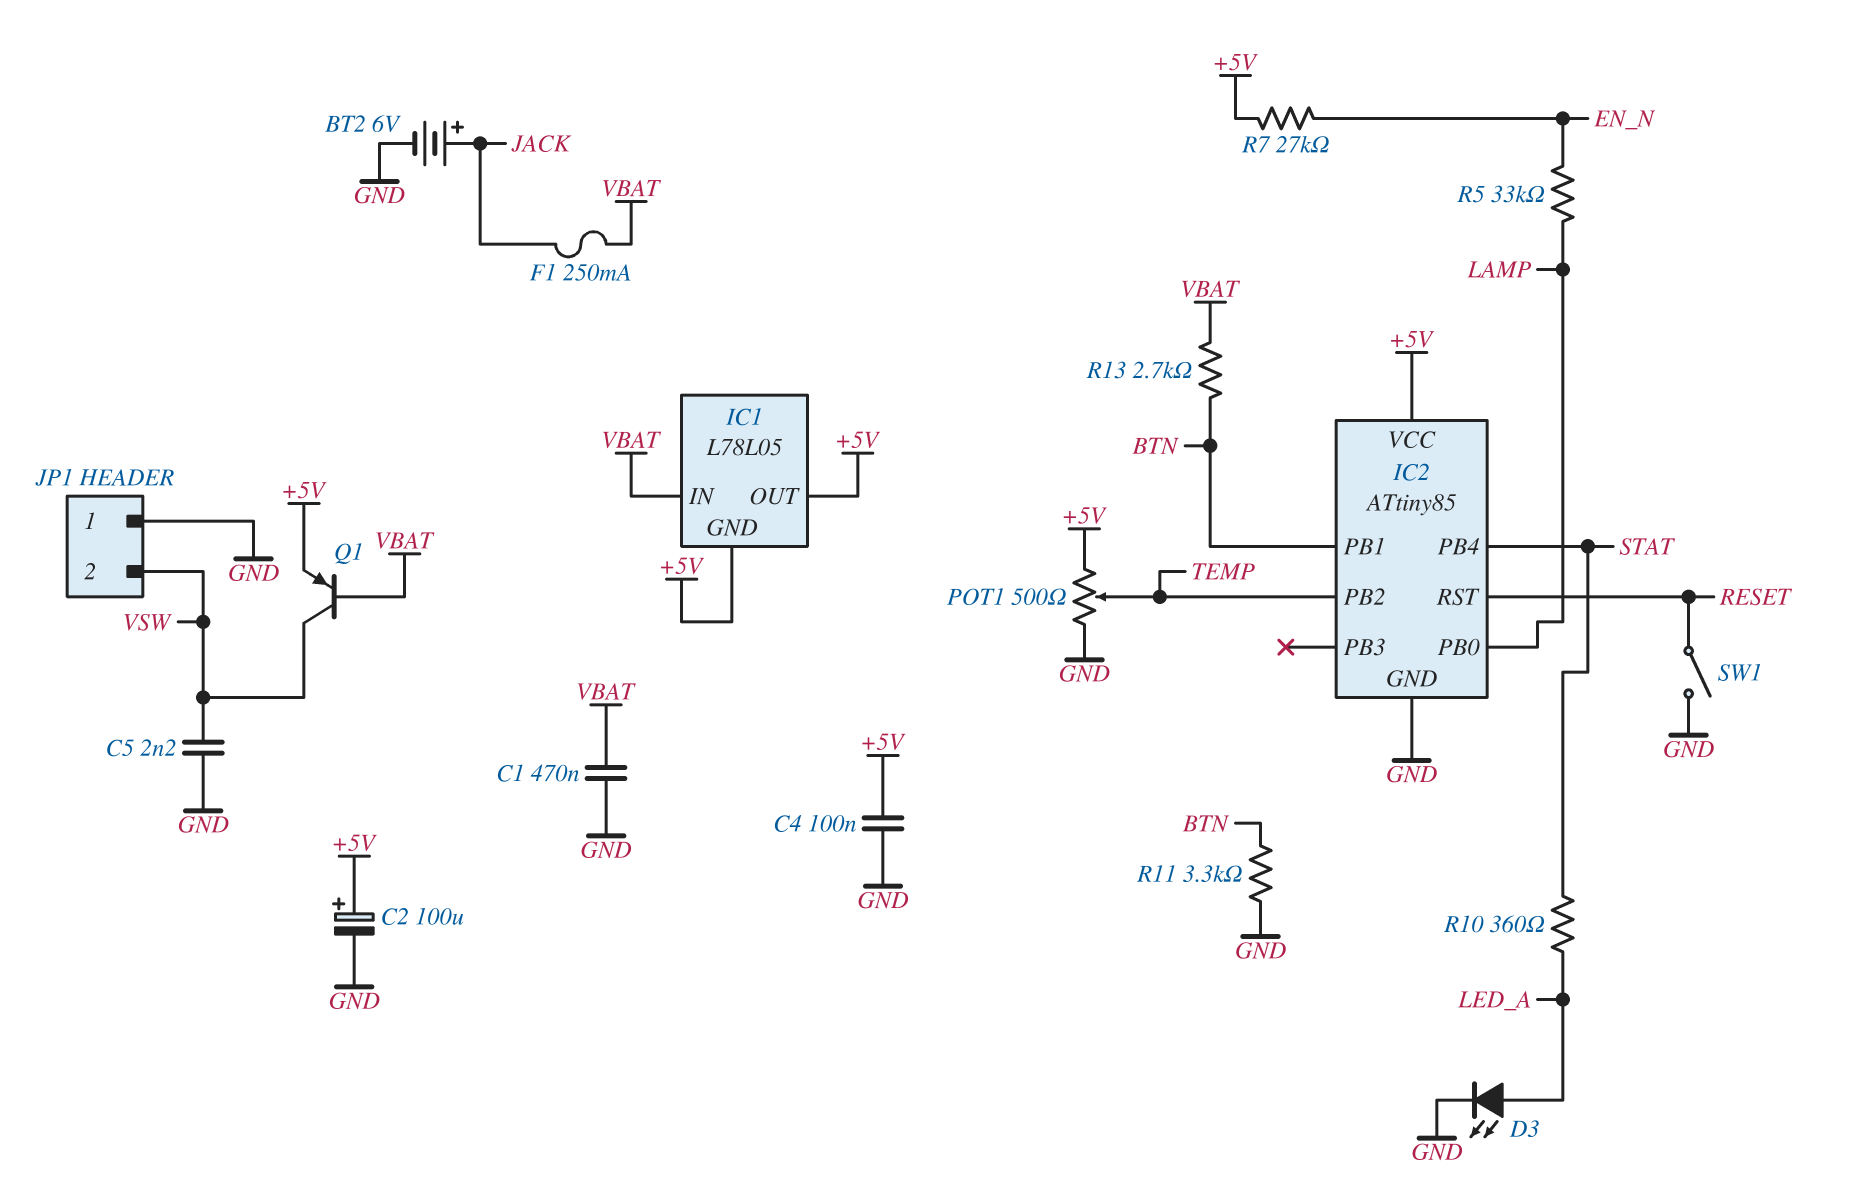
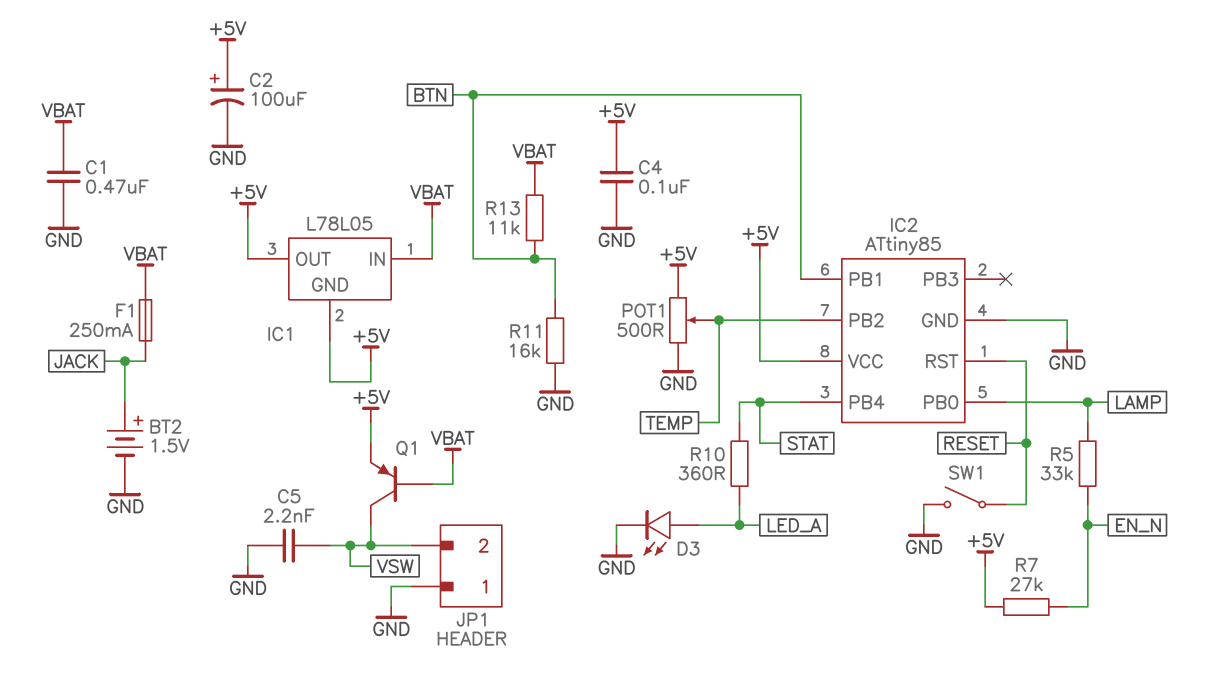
BT2: 6V (plus JACK, minus GND) -> 1.5V (plus JACK, minus GND)
R11: 3.3k (BTN, GND) -> 16k (BTN, GND)
R13: 2.7k (BTN, VBAT) -> 11k (BTN, VBAT)

